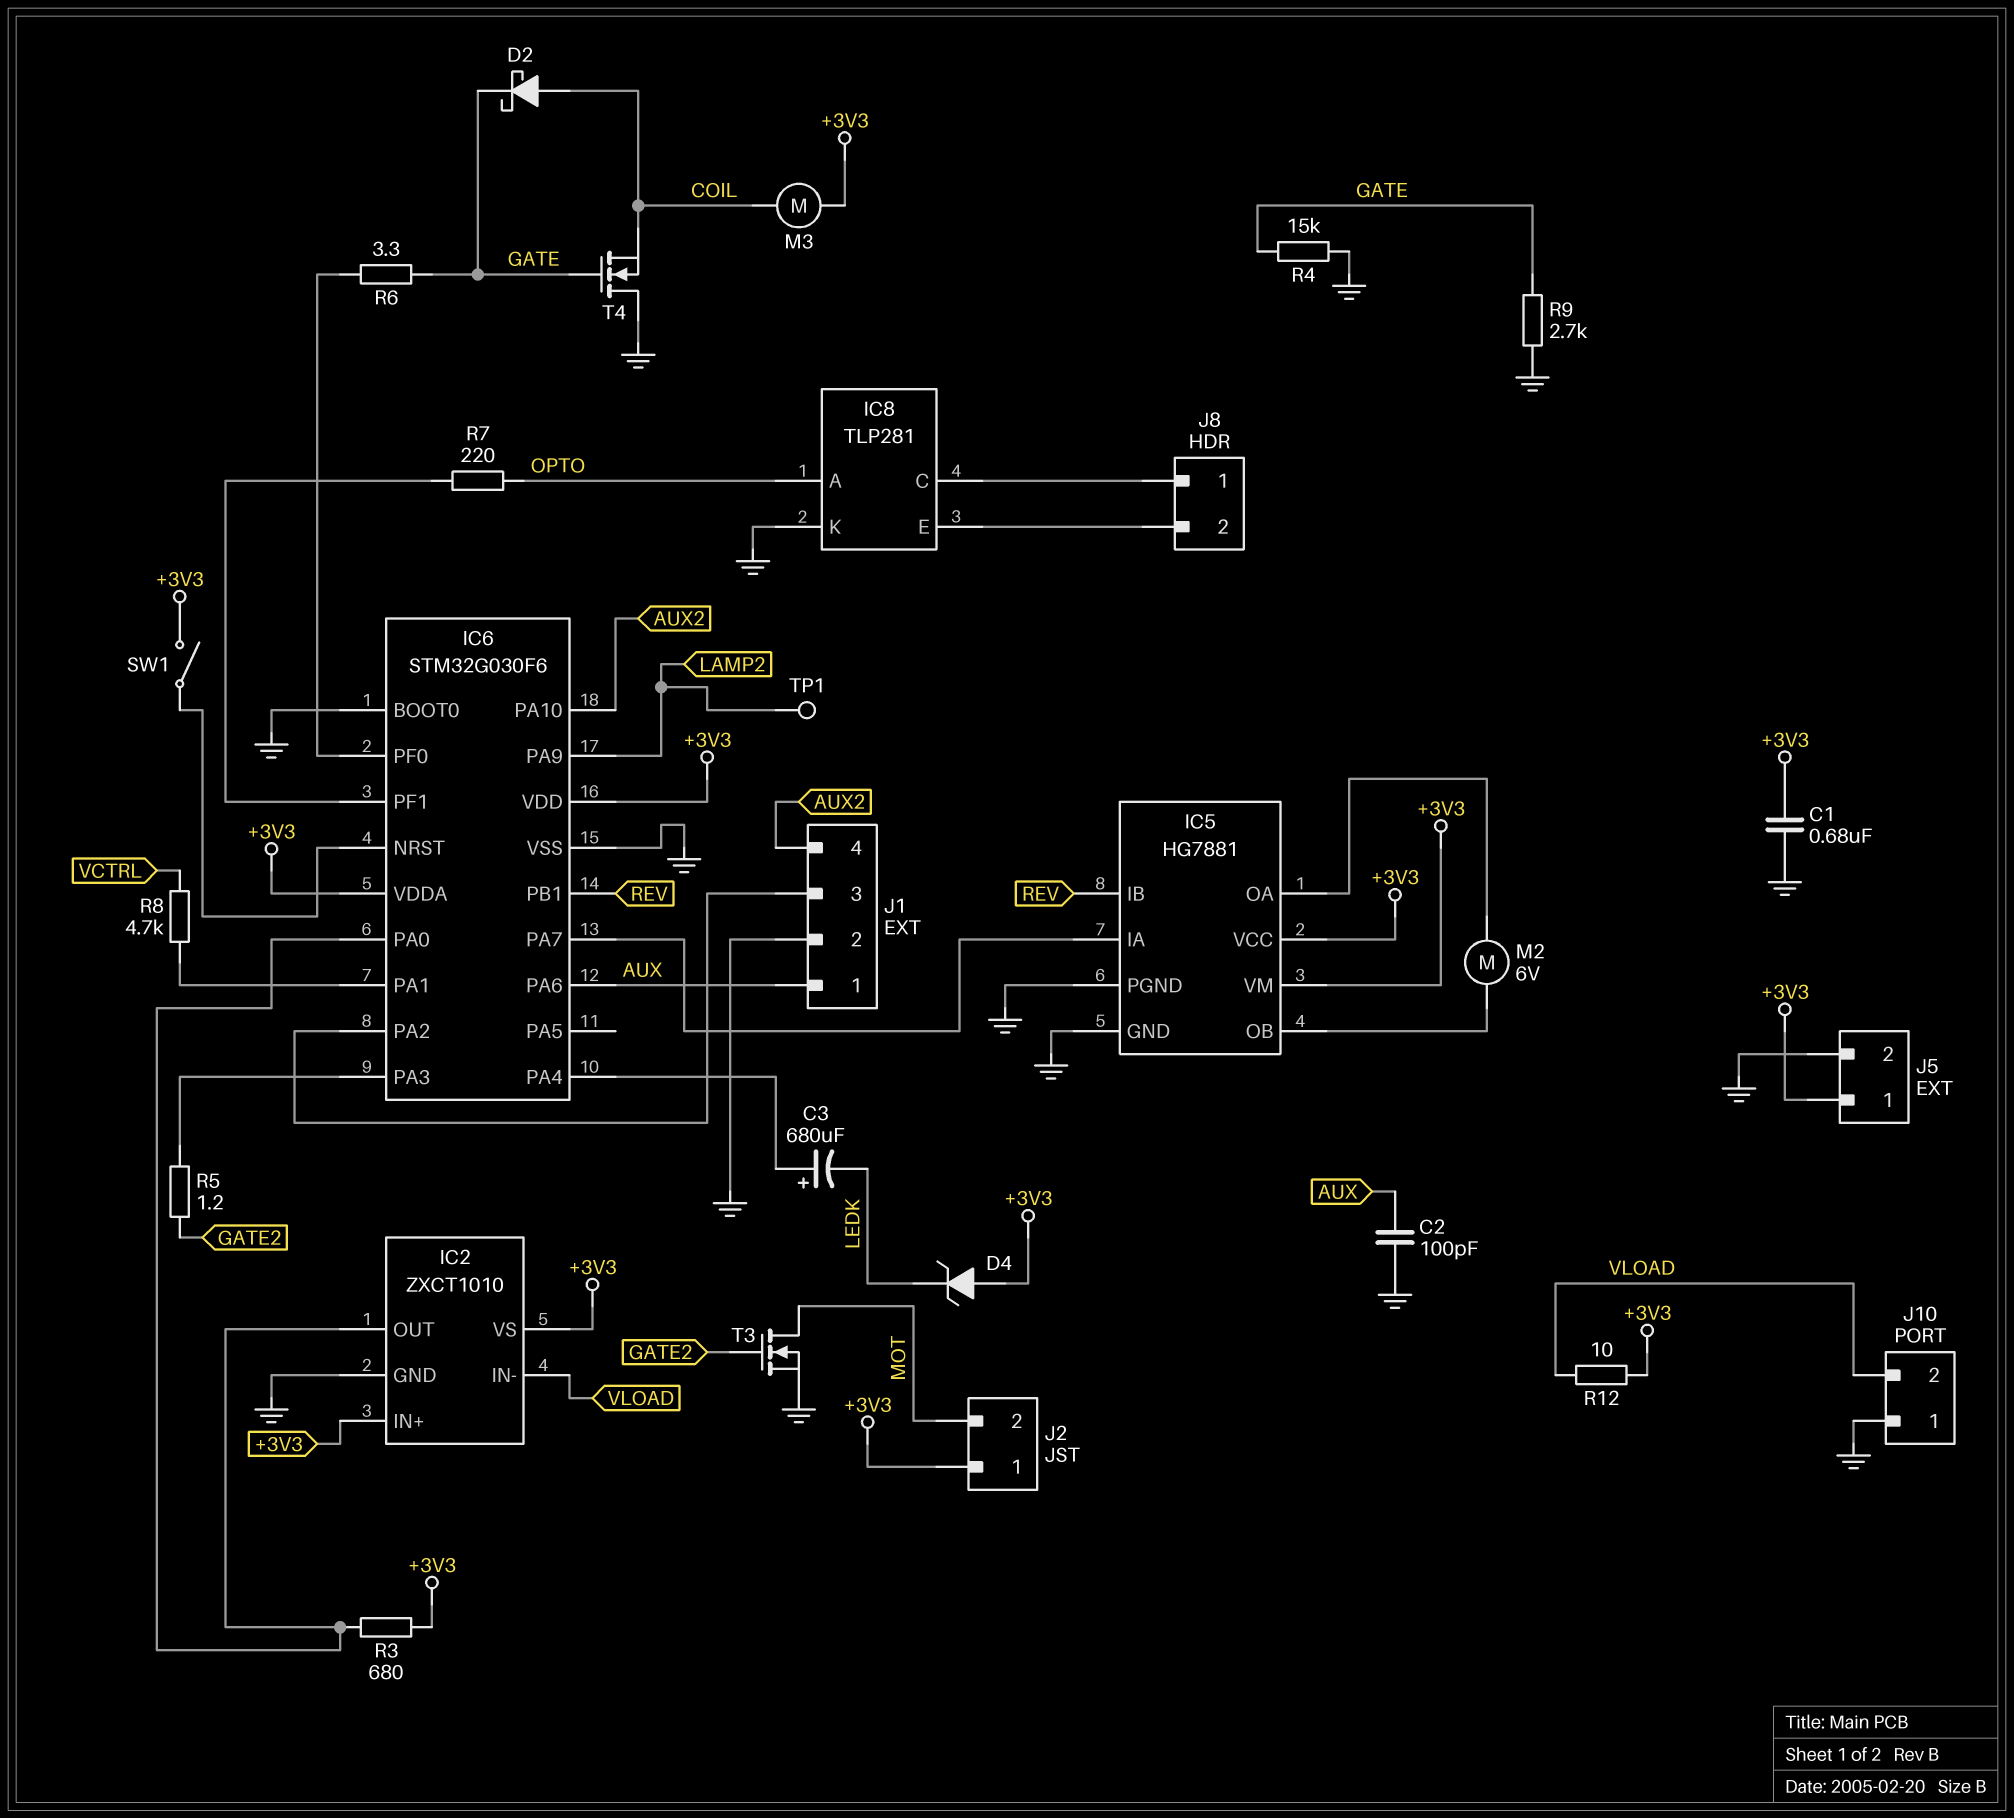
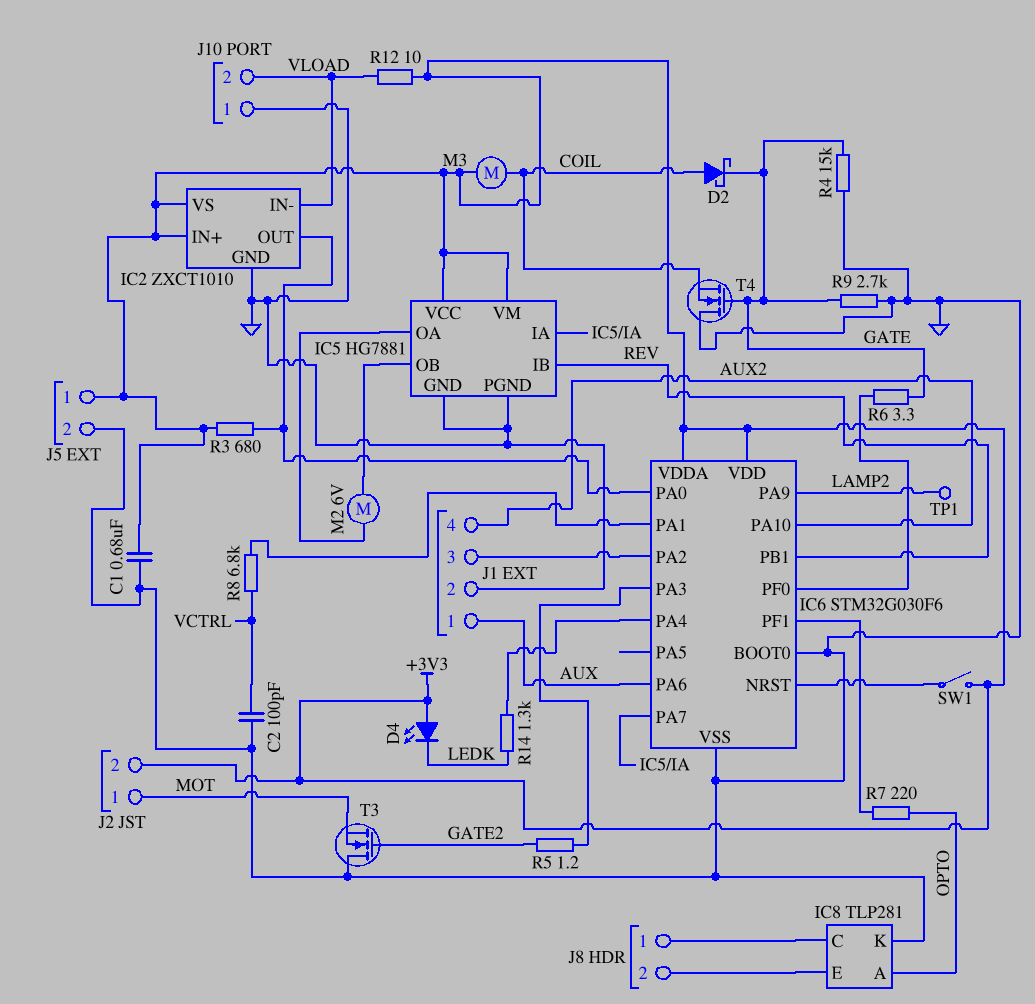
C2: 100pF (AUX, GND) -> 100pF (GND, VCTRL)
C3: 680uF (plus IC6/PA4, minus LEDK) -> none
D4: zener (A +3V3, K LEDK) -> LED (A +3V3, K LEDK)
J2 pin 1: +3V3 -> MOT
J2 pin 2: MOT -> +3V3
R8: 4.7k (IC6/PA1, VCTRL) -> 6.8k (IC6/PA1, VCTRL)
R14: none -> 1.3k (IC6/PA4, LEDK)
T3: NMOS (G GATE2, D MOT, S GND) -> NMOS (G GATE2, D GND, S MOT)

